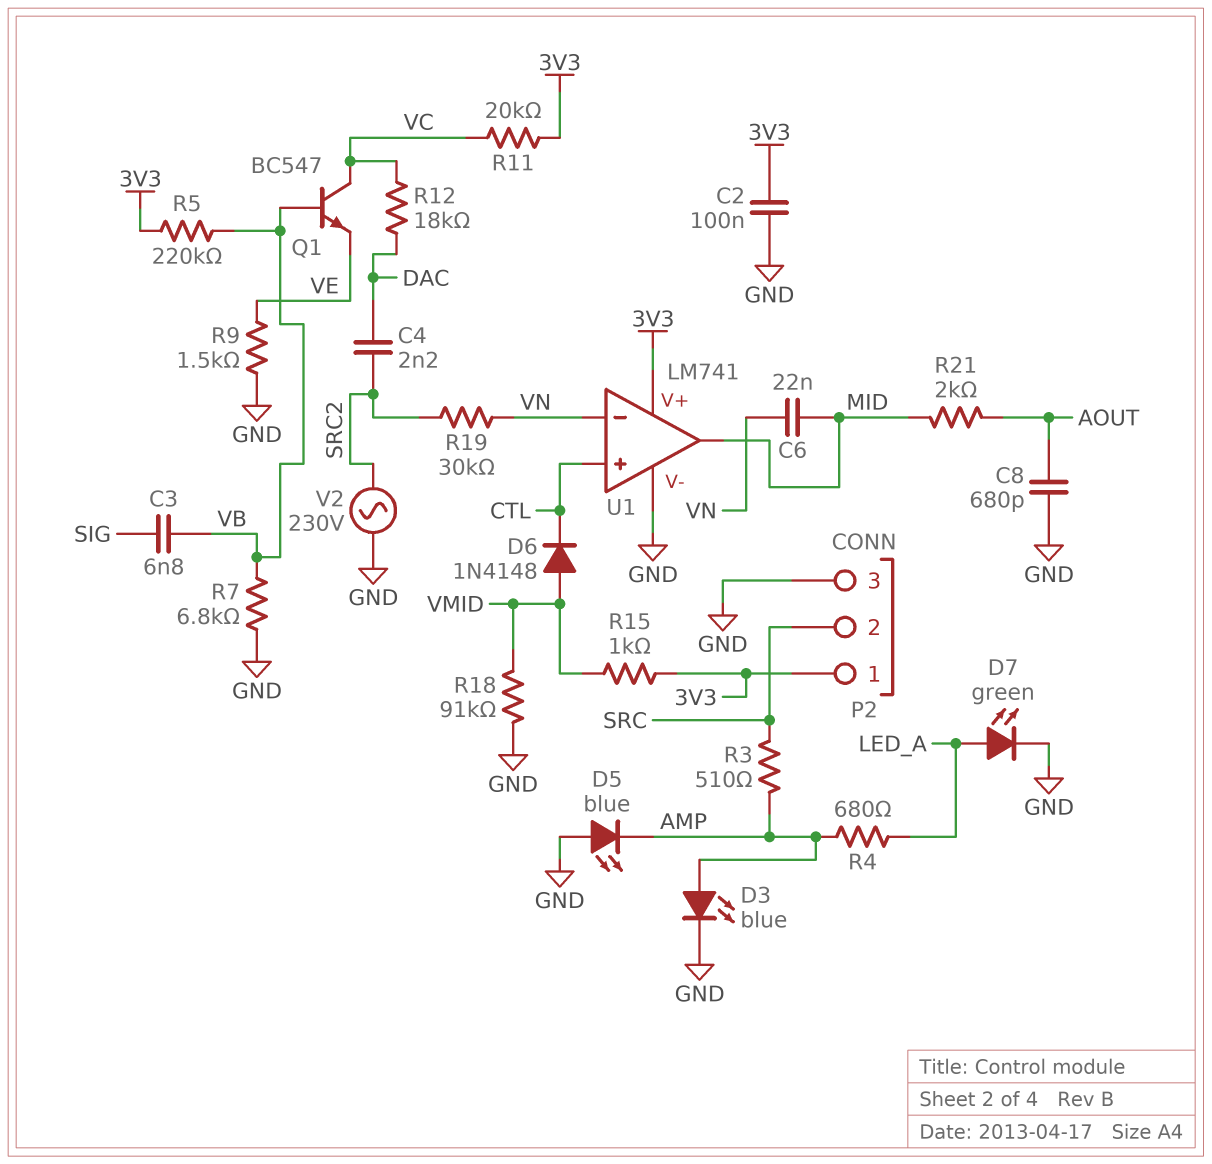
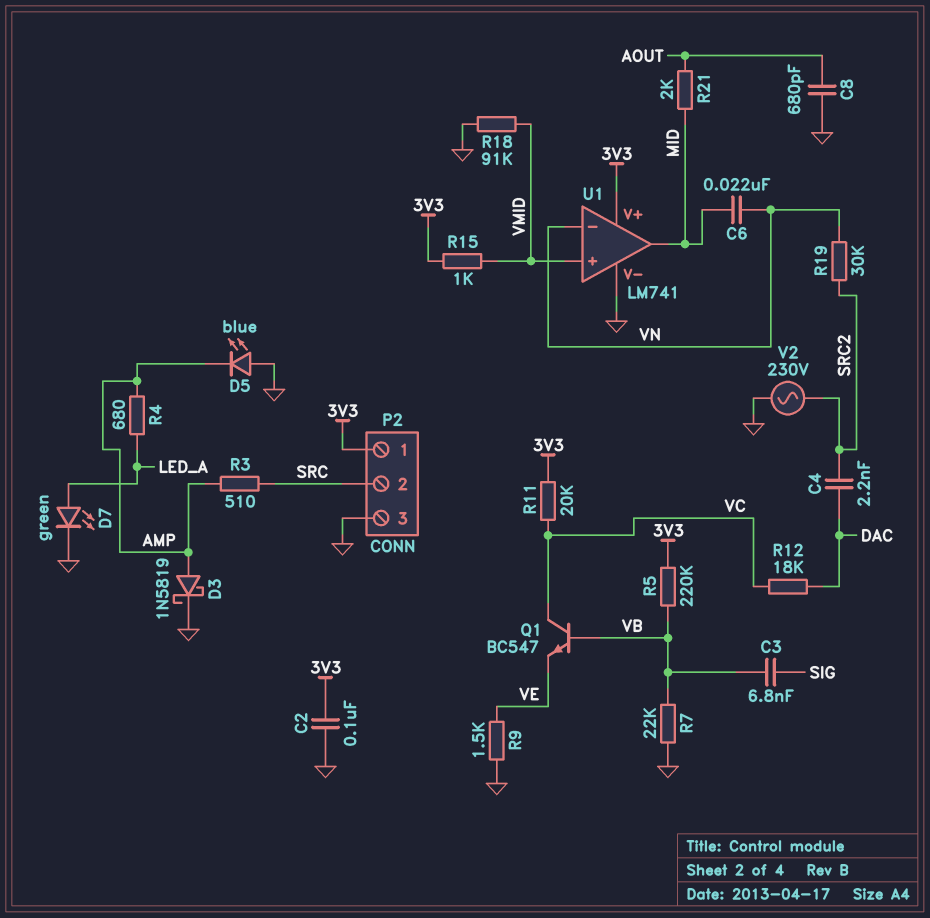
D3: LED blue (A AMP, K GND) -> schottky 1N5819 (A AMP, K GND)
D6: diode 1N4148 (A VMID, K CTL) -> none
R7: 6.8k (GND, VB) -> 22k (GND, VB)
U1 pin in+: CTL -> VMID

